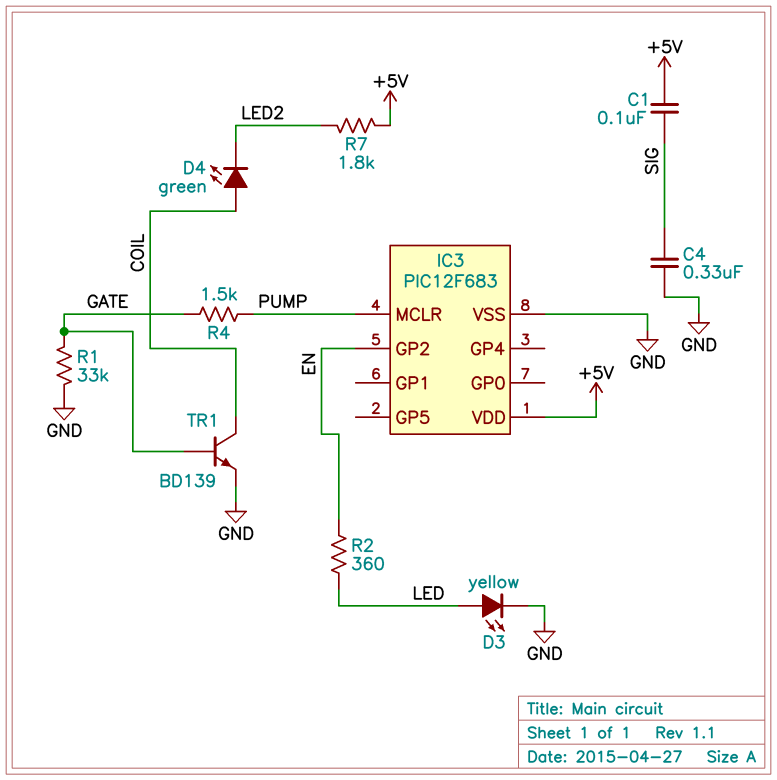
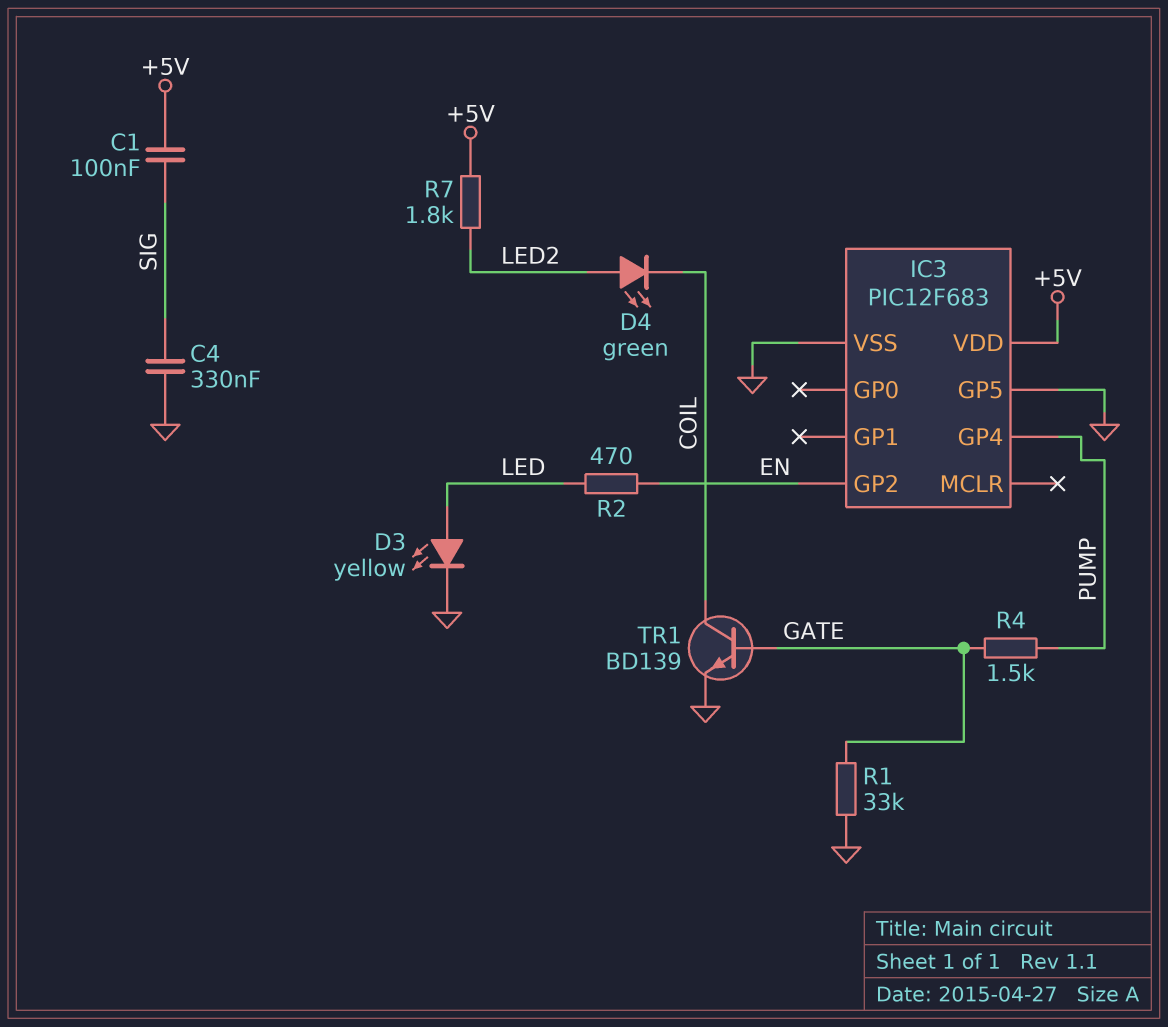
D4: LED green (A COIL, K LED2) -> LED green (A LED2, K COIL)
IC3 pin GP4: none -> PUMP
IC3 pin GP5: none -> GND
IC3 pin MCLR: PUMP -> none
R2: 360 (EN, LED) -> 470 (EN, LED)

